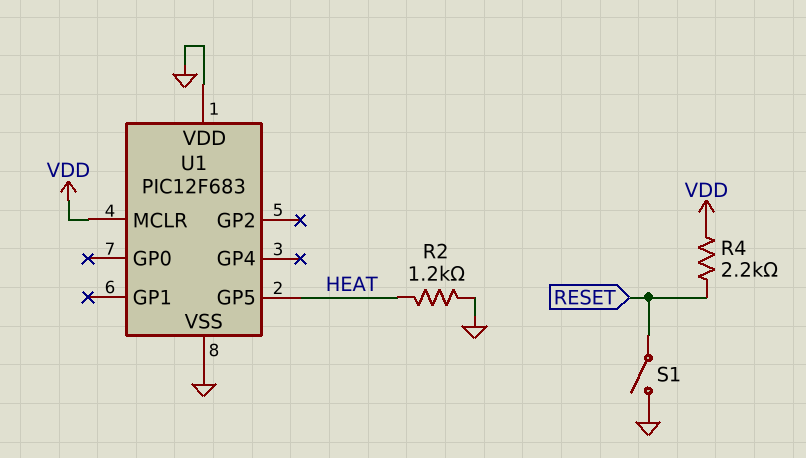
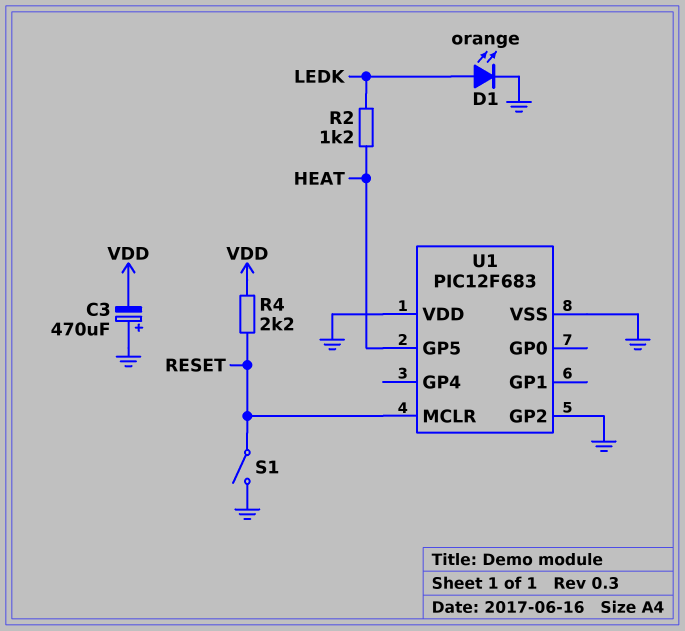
C3: none -> 470uF (plus GND, minus VDD)
D1: none -> LED orange (A LEDK, K GND)
R2: 1.2k (GND, HEAT) -> 1.2k (HEAT, LEDK)
U1 pin GP2: none -> GND
U1 pin MCLR: VDD -> RESET

